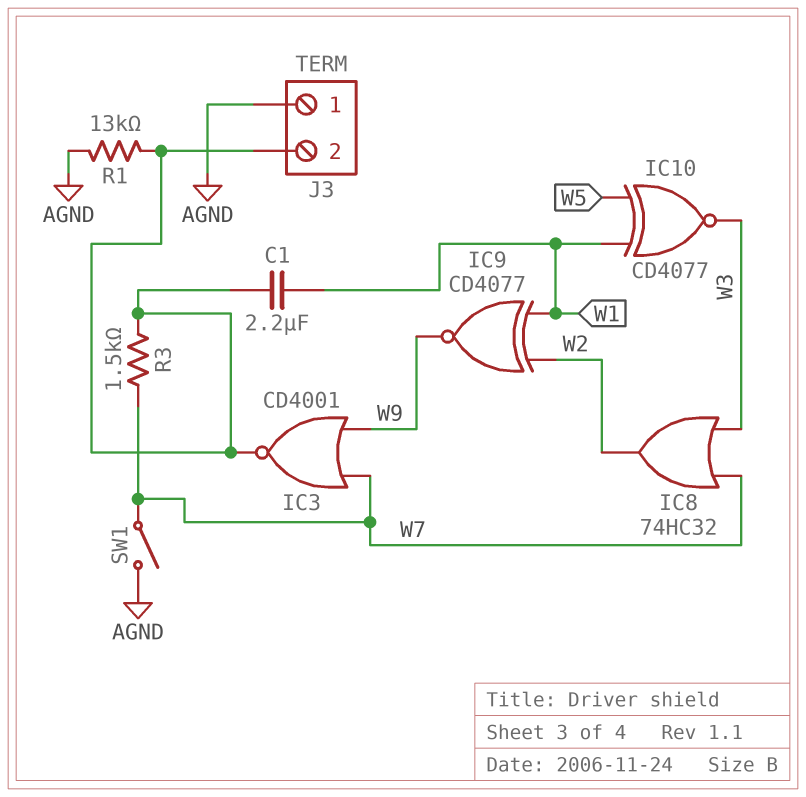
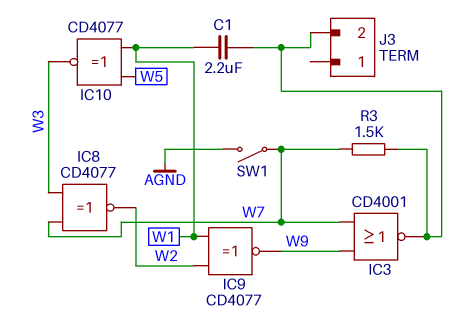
IC8: OR 74HC32 (in W3, in W7, out W2) -> XNOR CD4077 (in W3, in W7, out W2)
J3 pin 1: AGND -> none
R1: 13k (AGND, J3/2) -> none

